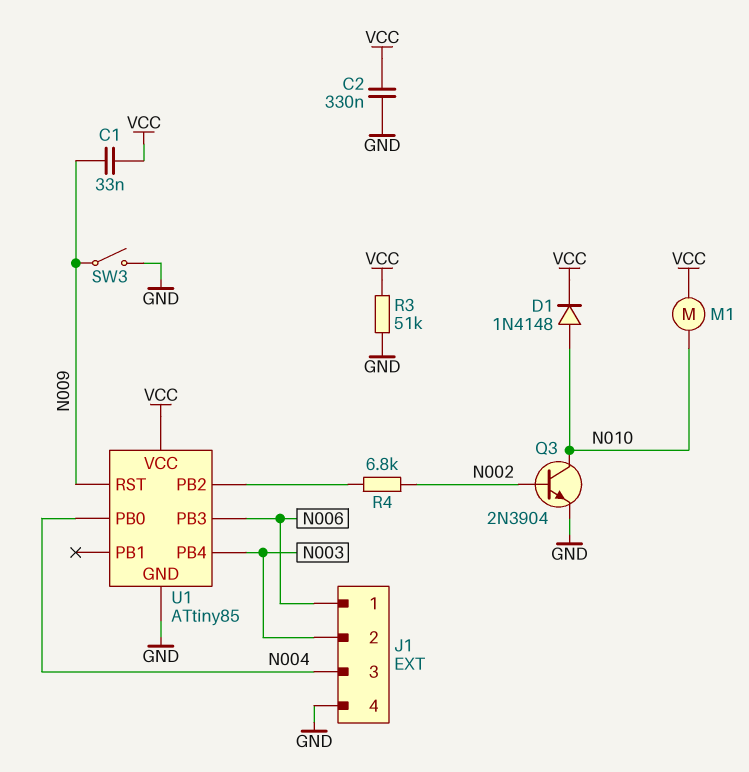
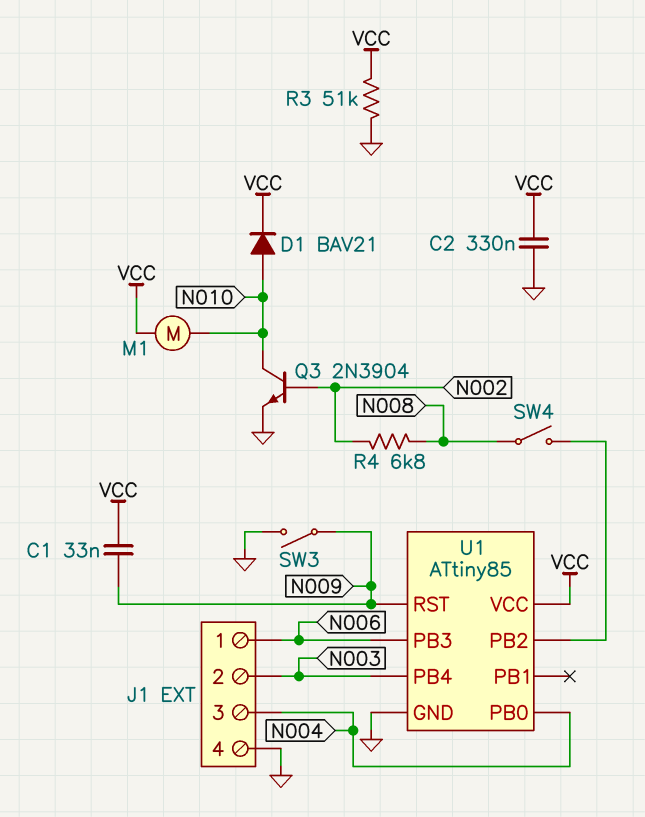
D1: diode 1N4148 (A N010, K VCC) -> diode BAV21 (A N010, K VCC)
R4: 6.8k (N002, U1/PB2) -> 6.8k (N002, N008)
SW4: none -> switch (N008, U1/PB2)

